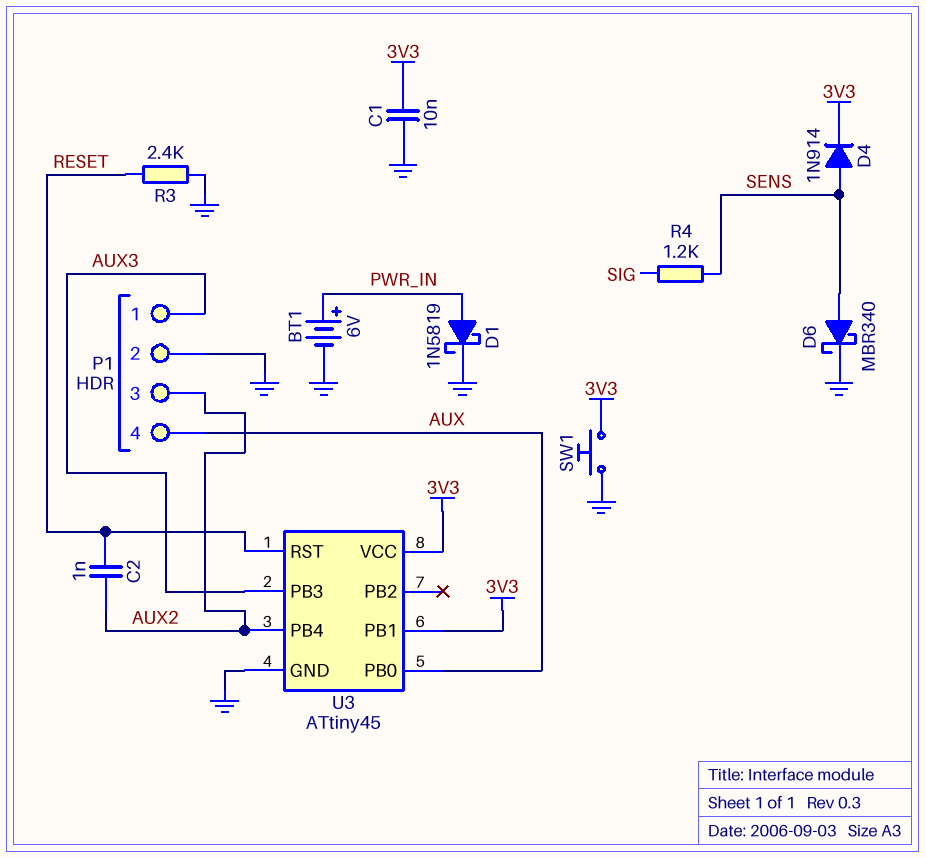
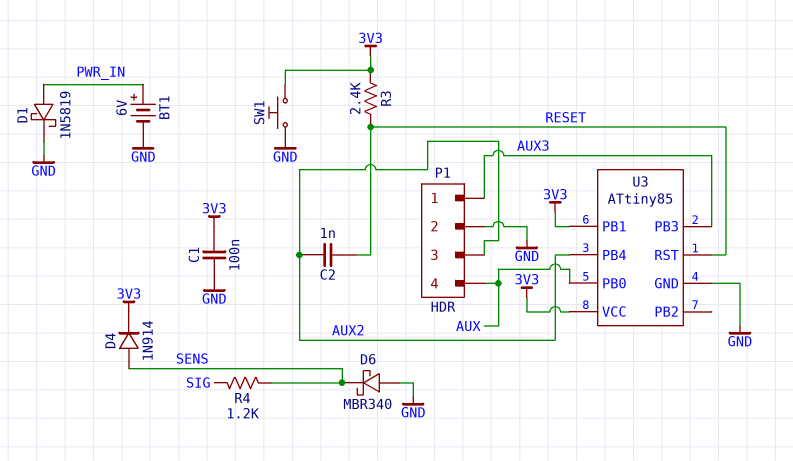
C1: 10nF (3V3, GND) -> 100nF (3V3, GND)
D6: schottky MBR340 (A SENS, K GND) -> schottky MBR340 (A GND, K SENS)
R3: 2.4k (GND, RESET) -> 2.4k (3V3, RESET)
U3: ATtiny45 -> ATtiny85

